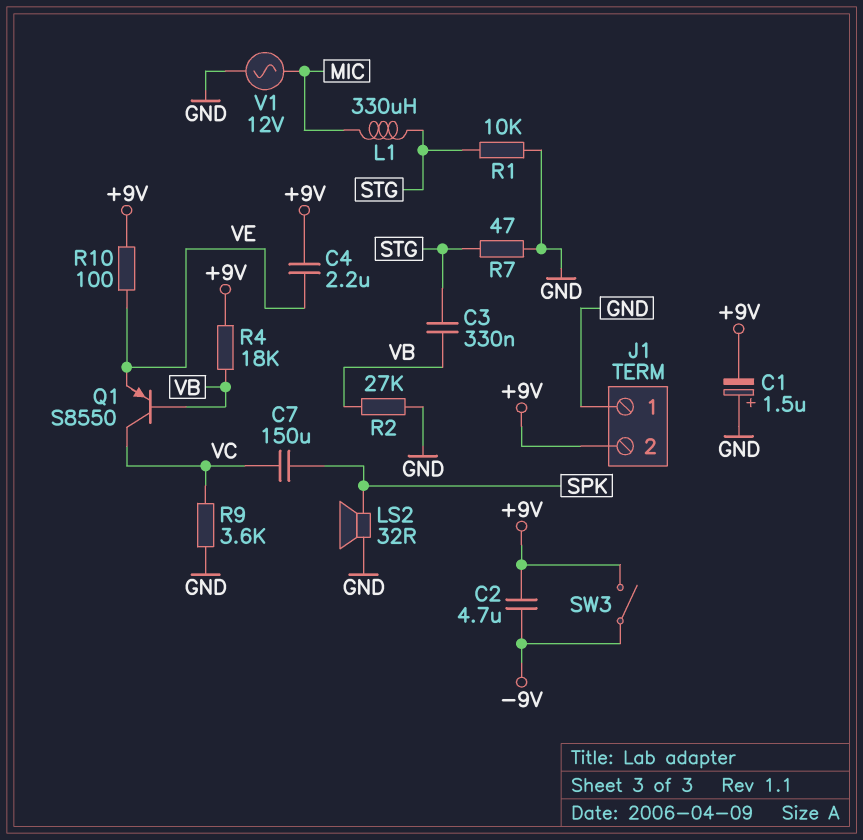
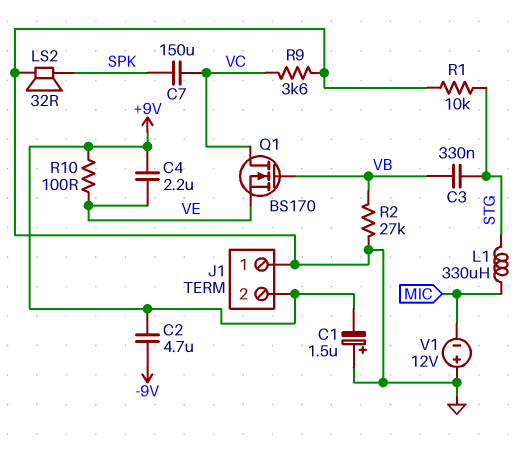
Q1: PNP S8550 (B VB, C VC, E VE) -> NMOS BS170 (G VB, D VC, S VE)
R4: 18k (+9V, VB) -> none
R7: 47 (GND, STG) -> none
SW3: switch (+9V, -9V) -> none
V1: AC 12V (GND, MIC) -> 12V (plus GND, minus MIC)

